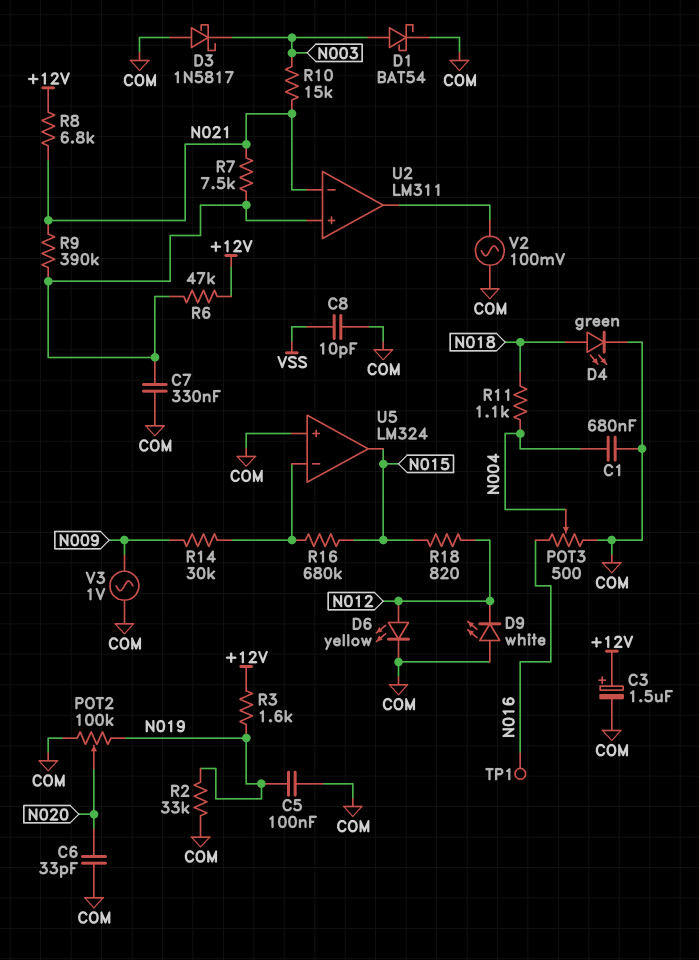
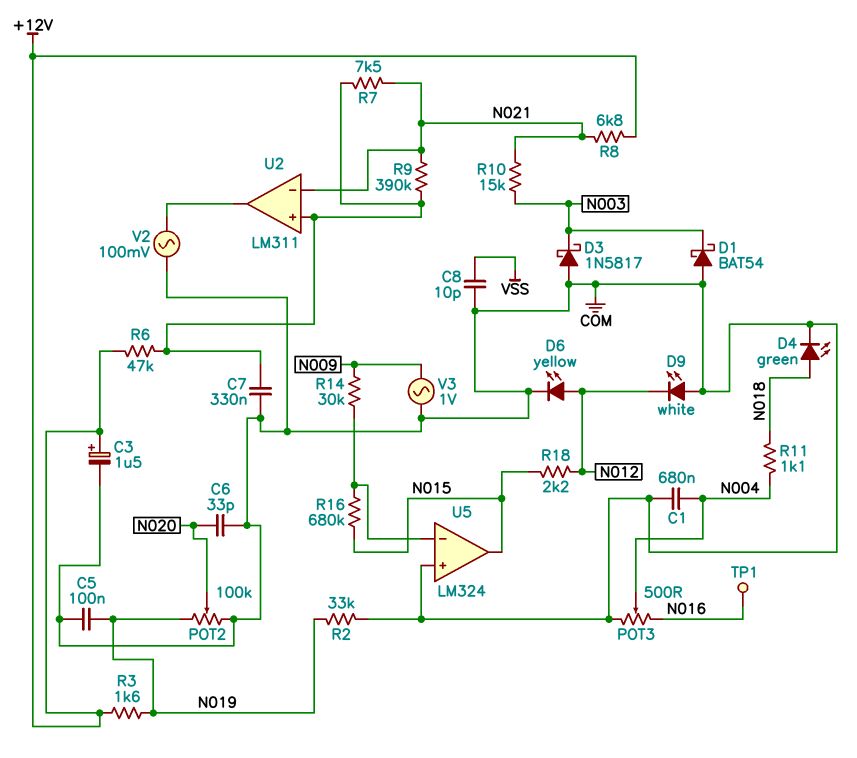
D1: schottky BAT54 (A N003, K COM) -> schottky BAT54 (A COM, K N003)
R18: 820 (N012, N015) -> 2.2k (N012, N015)

